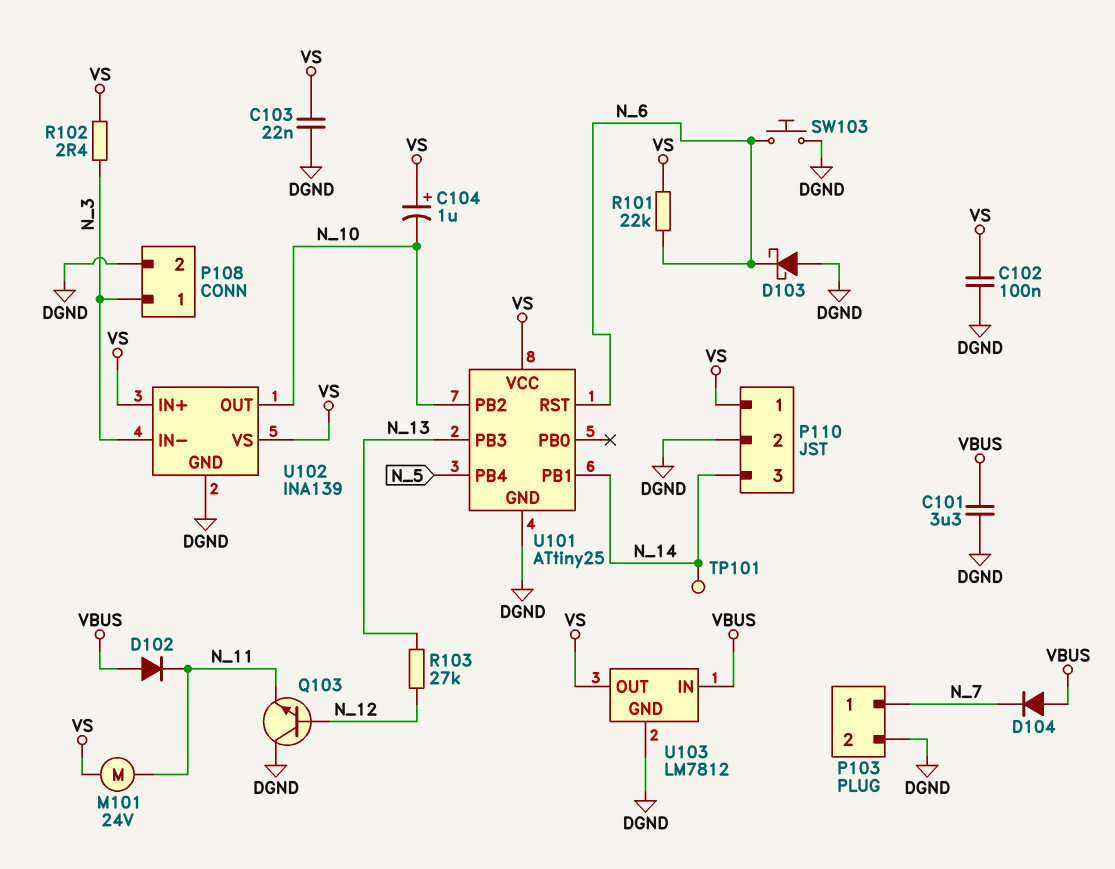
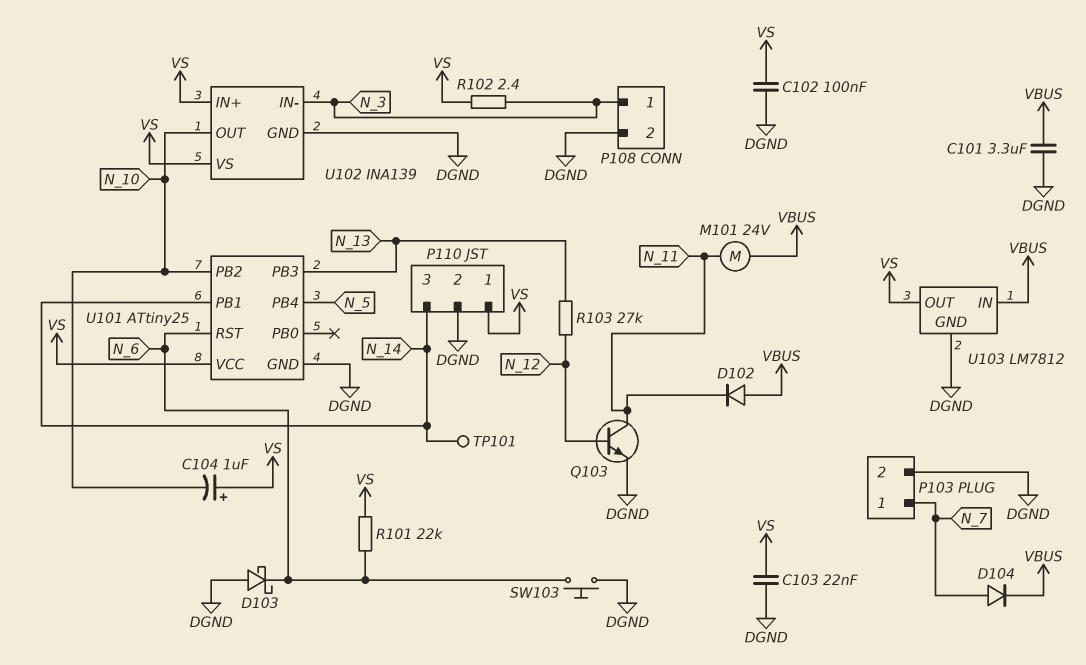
D104: diode (A VBUS, K N_7) -> diode (A N_7, K VBUS)
M101: motor 24V (N_11, VS) -> motor 24V (N_11, VBUS)
Q103: NPN (B N_12, C DGND, E N_11) -> NPN (B N_12, C N_11, E DGND)

